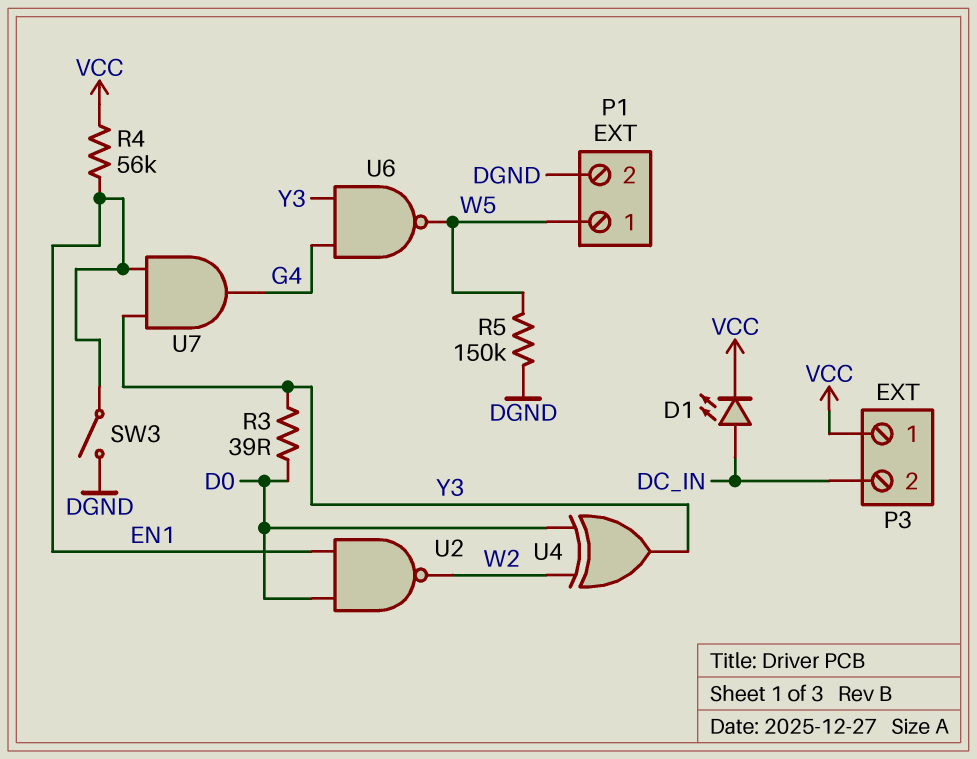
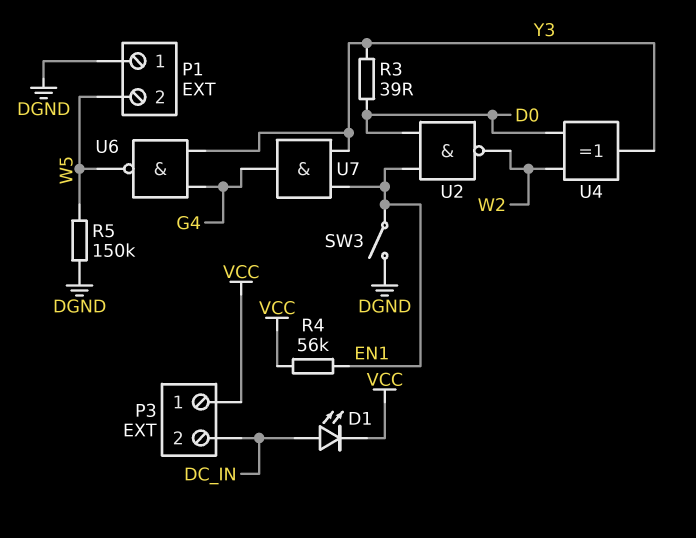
P1 pin 1: W5 -> DGND
P1 pin 2: DGND -> W5

